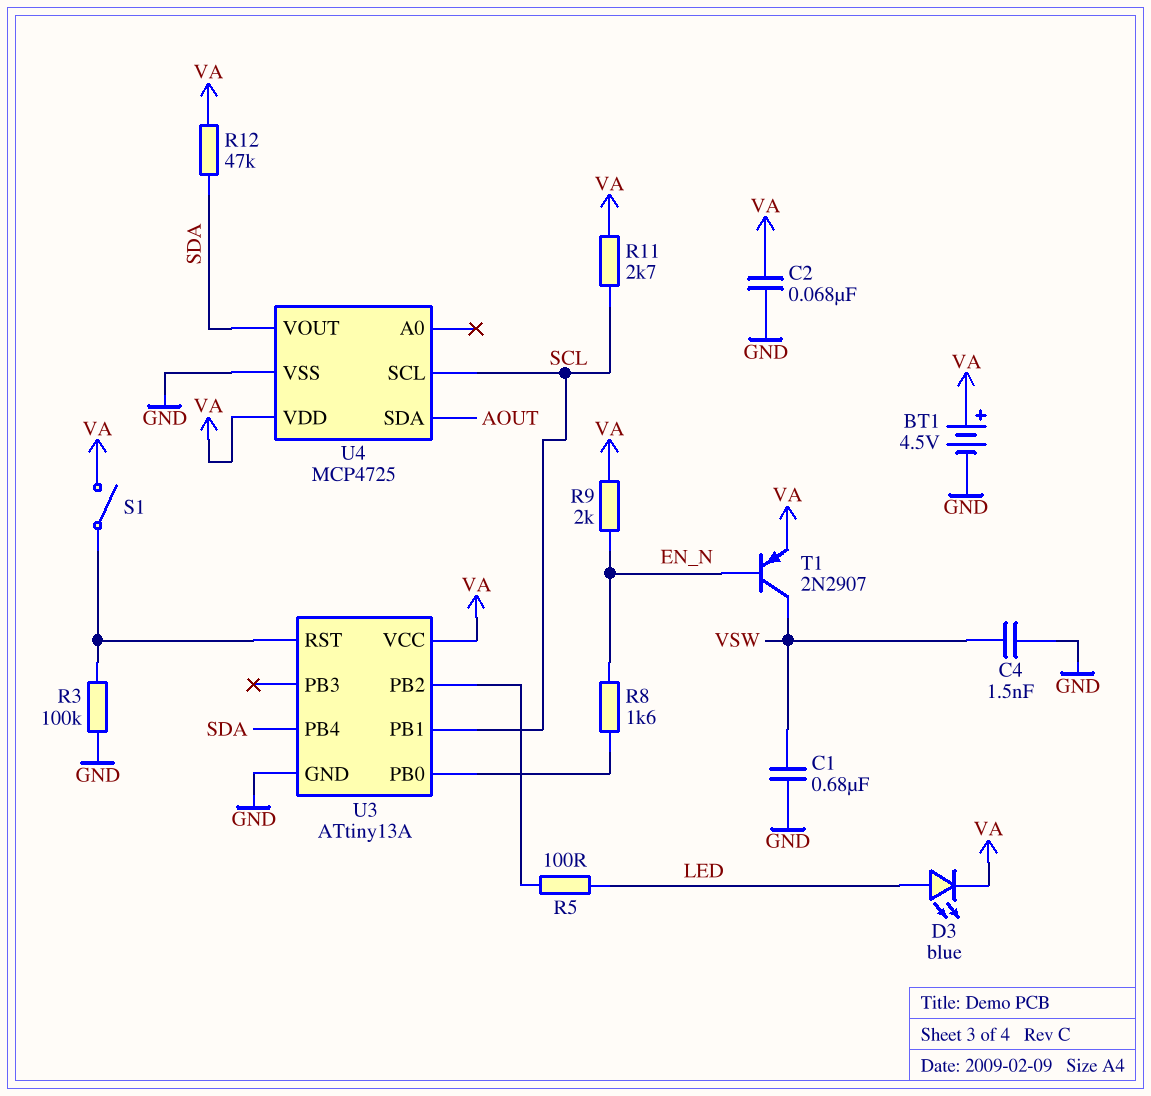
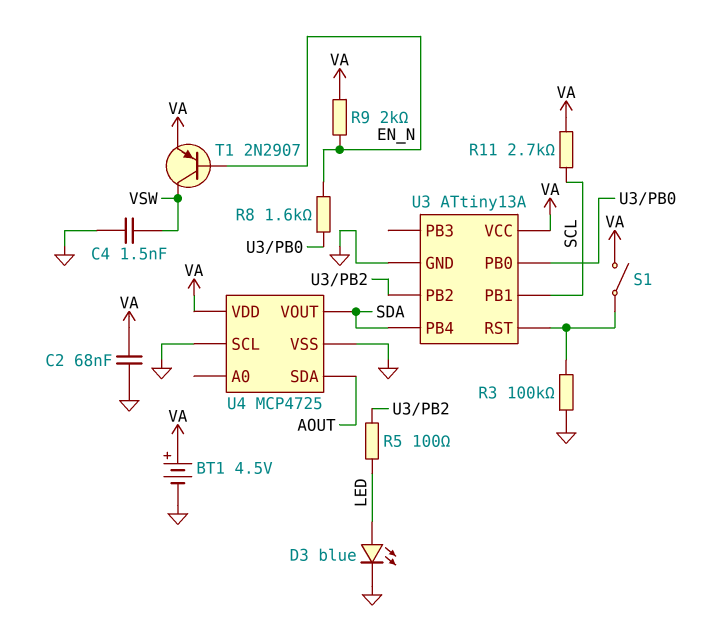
C1: 680nF (GND, VSW) -> none
D3: LED blue (A LED, K VA) -> LED blue (A LED, K GND)
R12: 47k (SDA, VA) -> none
U4 pin SCL: SCL -> GND

